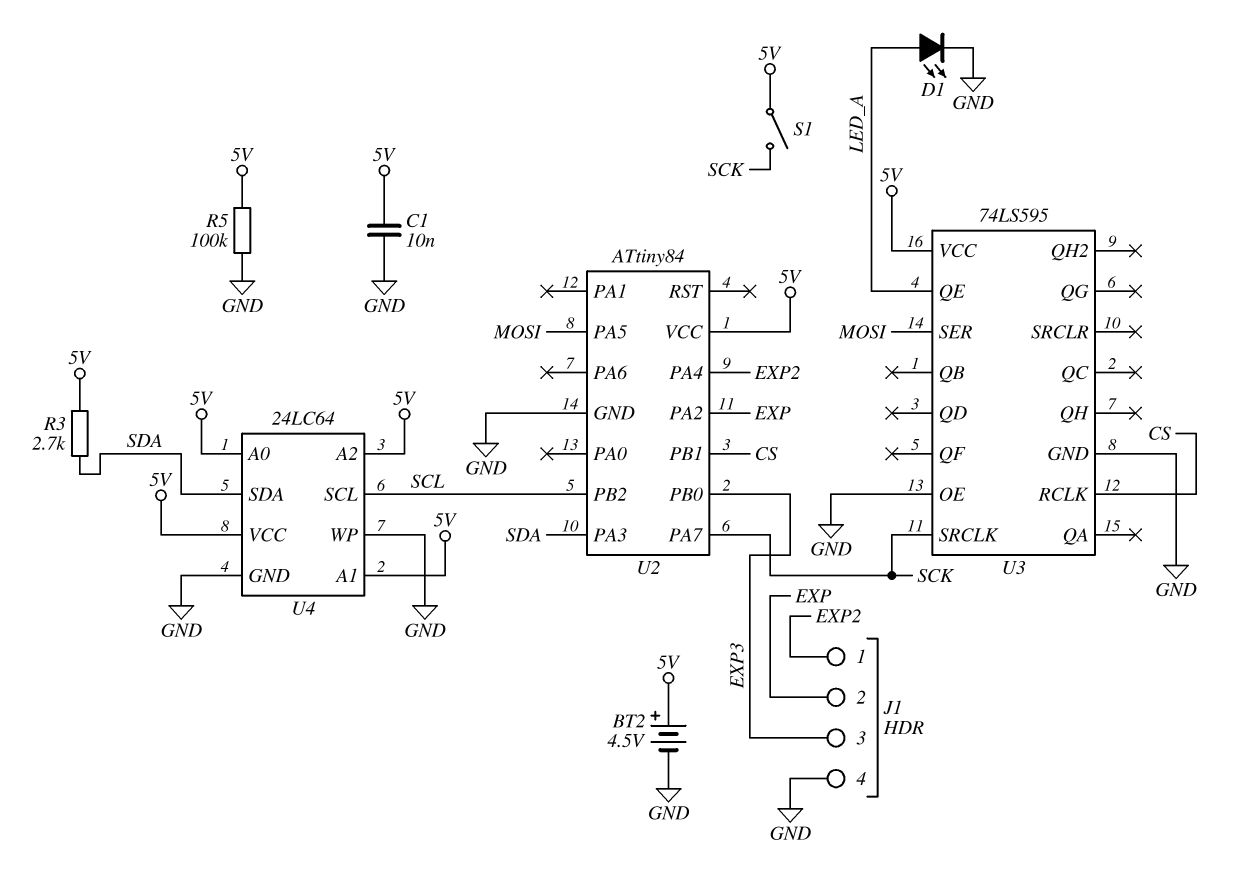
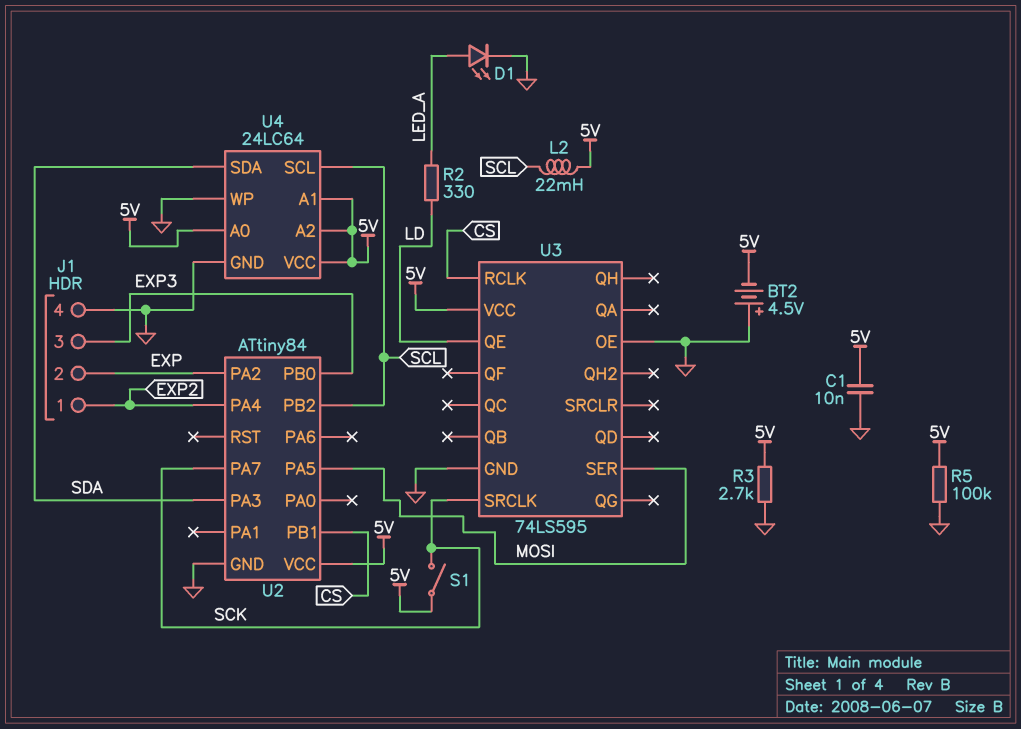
BT2: 4.5V (plus 5V, minus GND) -> 4.5V (plus GND, minus 5V)
L2: none -> 22mH (5V, SCL)
R2: none -> 330 (LD, LED_A)
R3: 2.7k (5V, SDA) -> 2.7k (5V, GND)
U3 pin QE: LED_A -> LD

